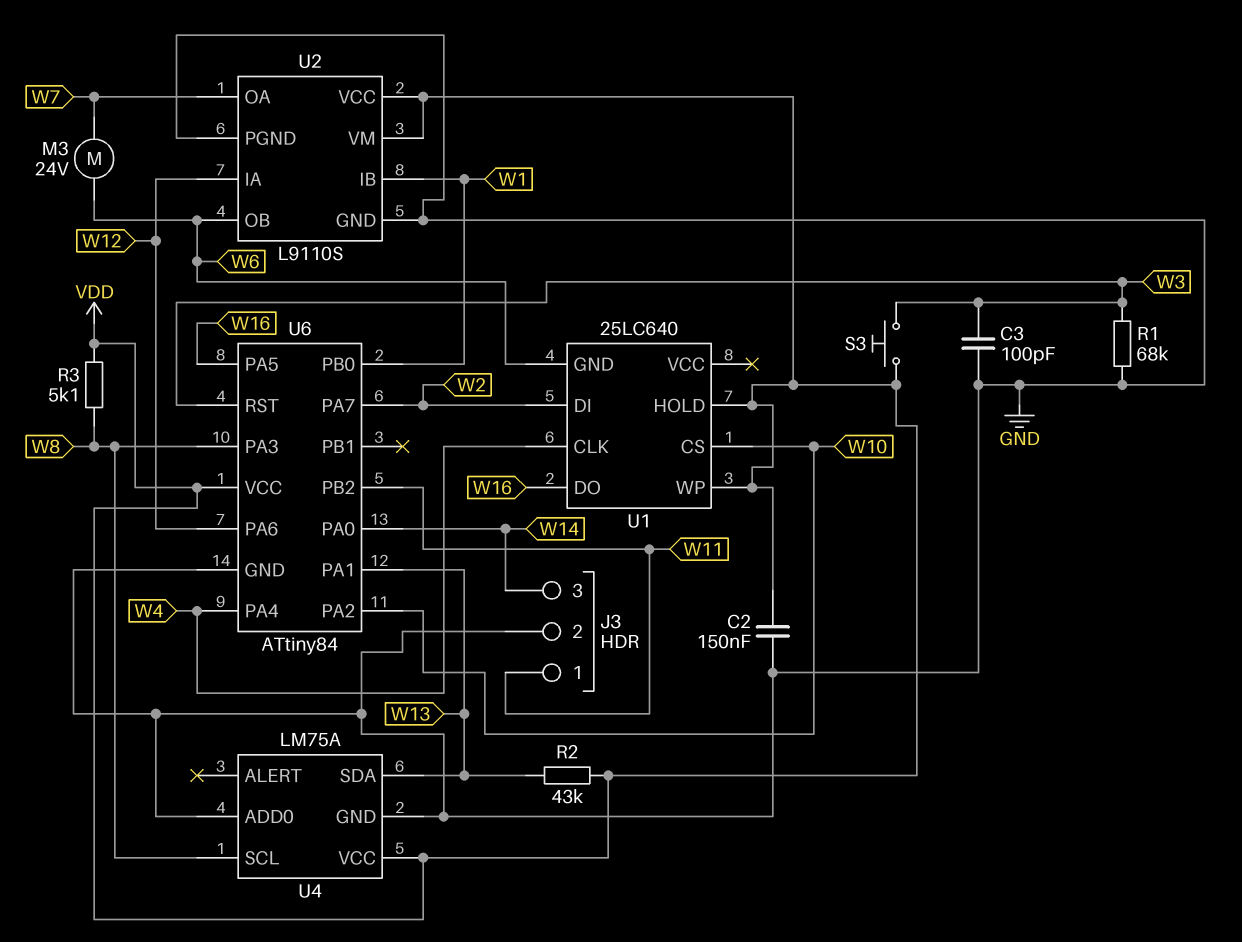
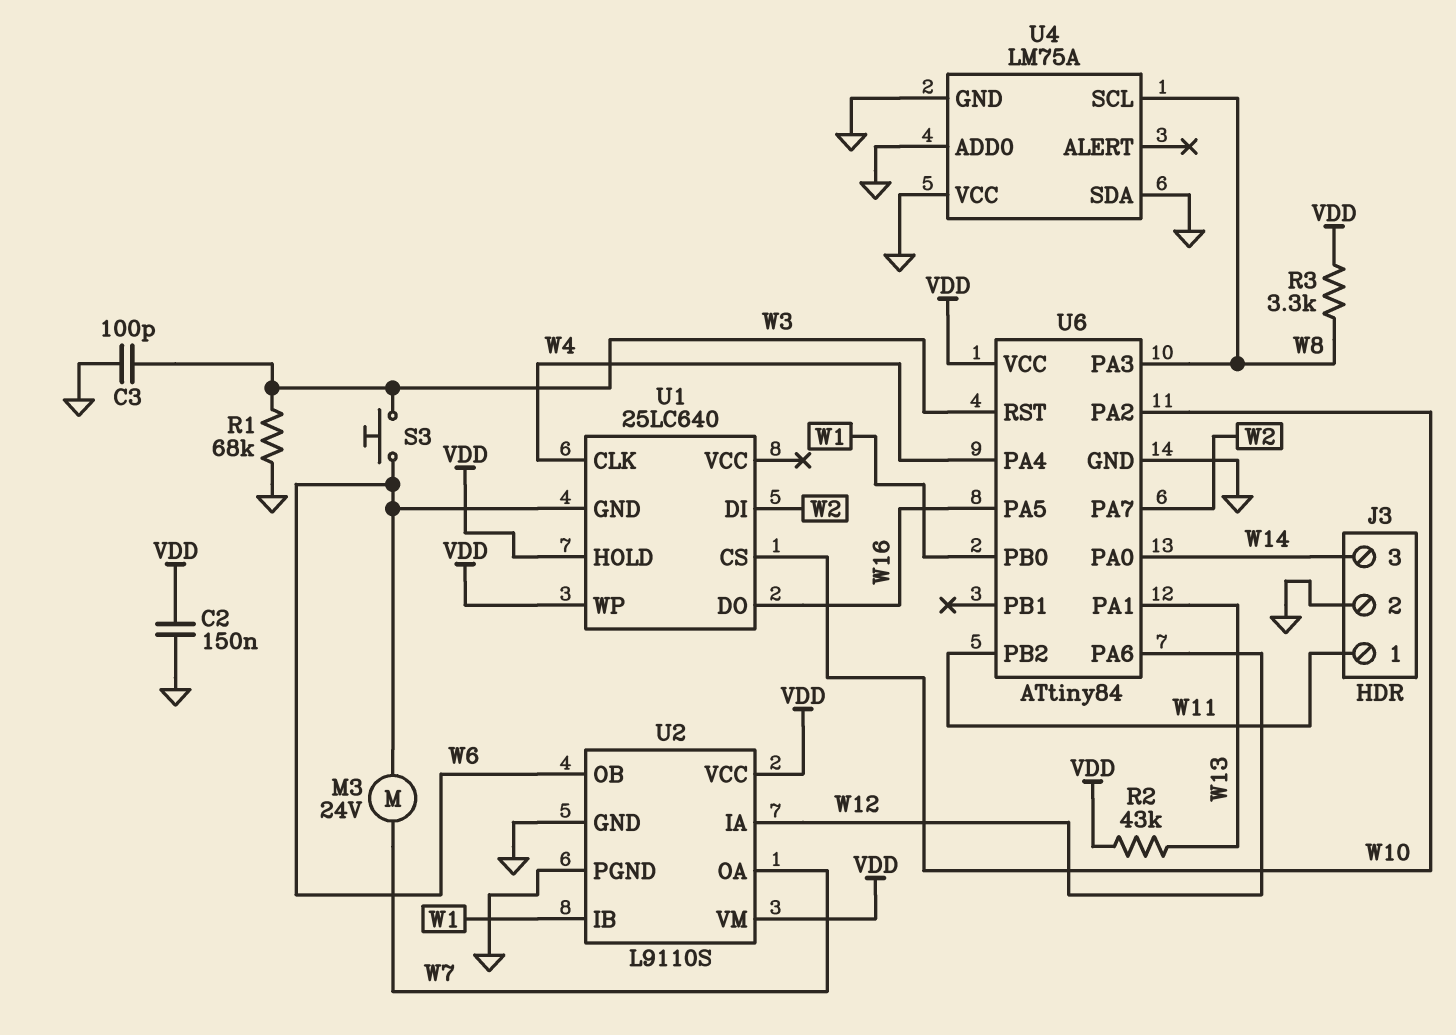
R3: 5.1k (VDD, W8) -> 3.3k (VDD, W8)
S3: button (VDD, W3) -> button (W3, W6)
U4 pin SDA: W13 -> GND
U4 pin VCC: VDD -> GND

